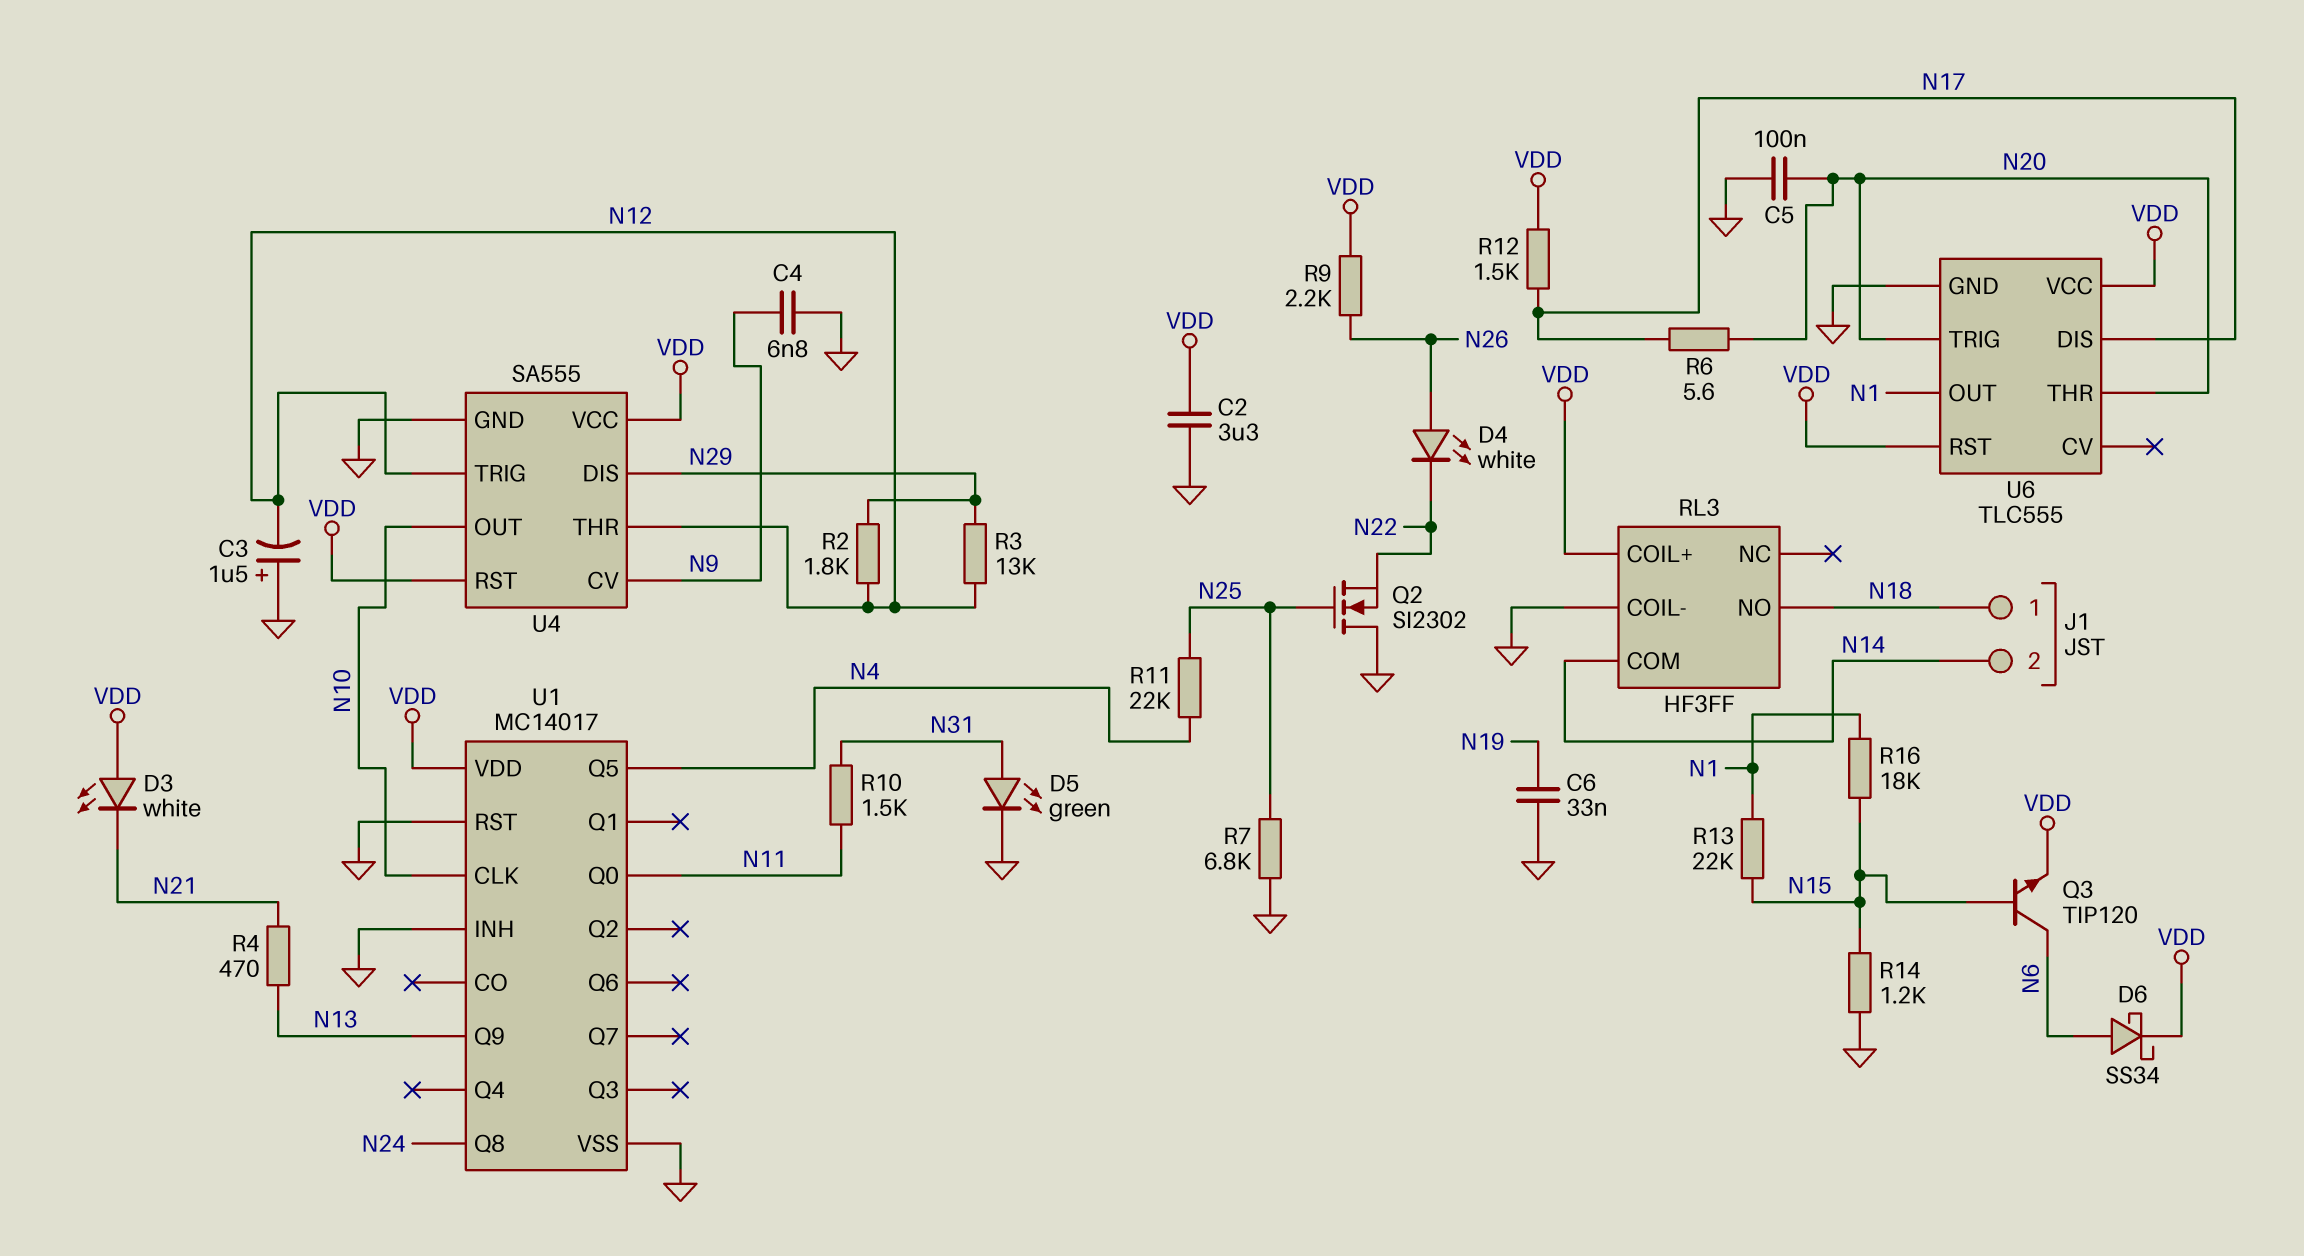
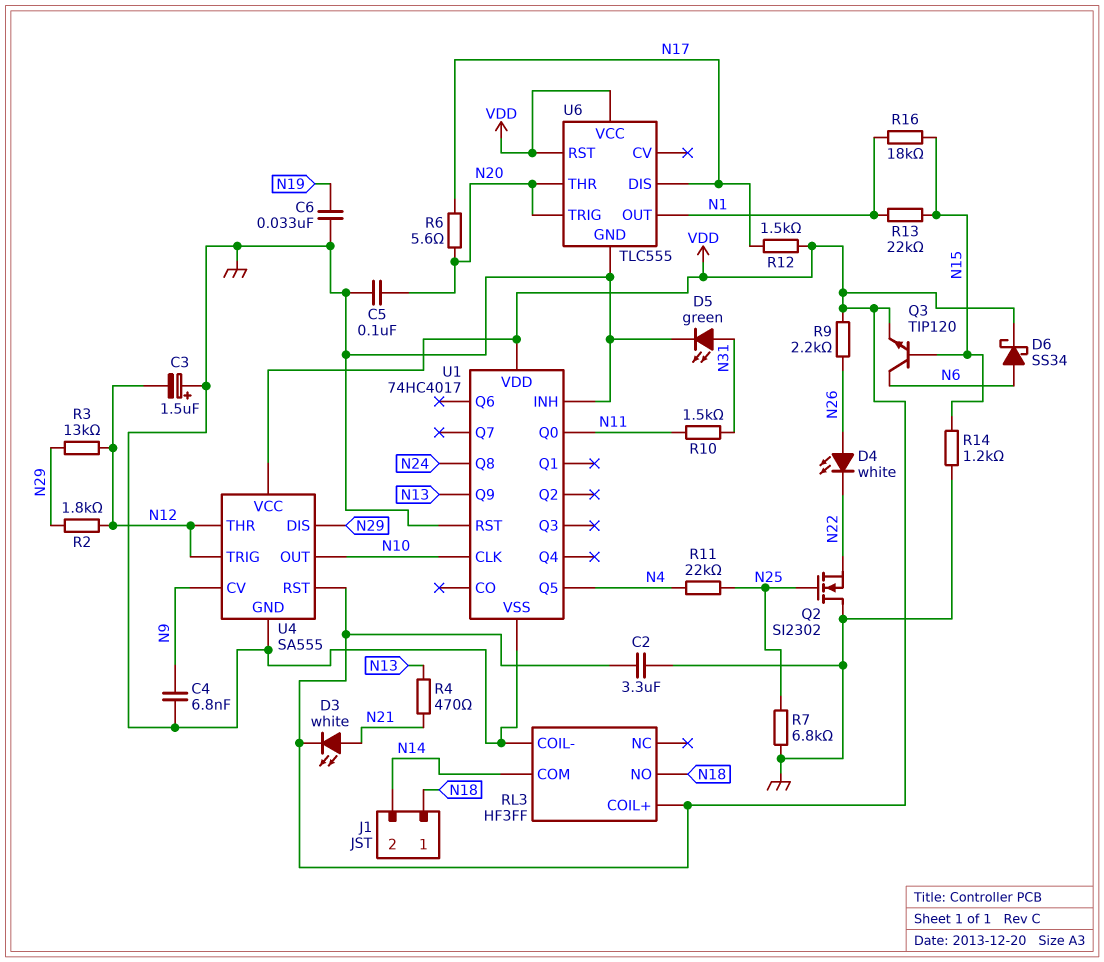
D3: LED white (A VDD, K N21) -> LED white (A N21, K VDD)
U1: MC14017 -> 74HC4017

